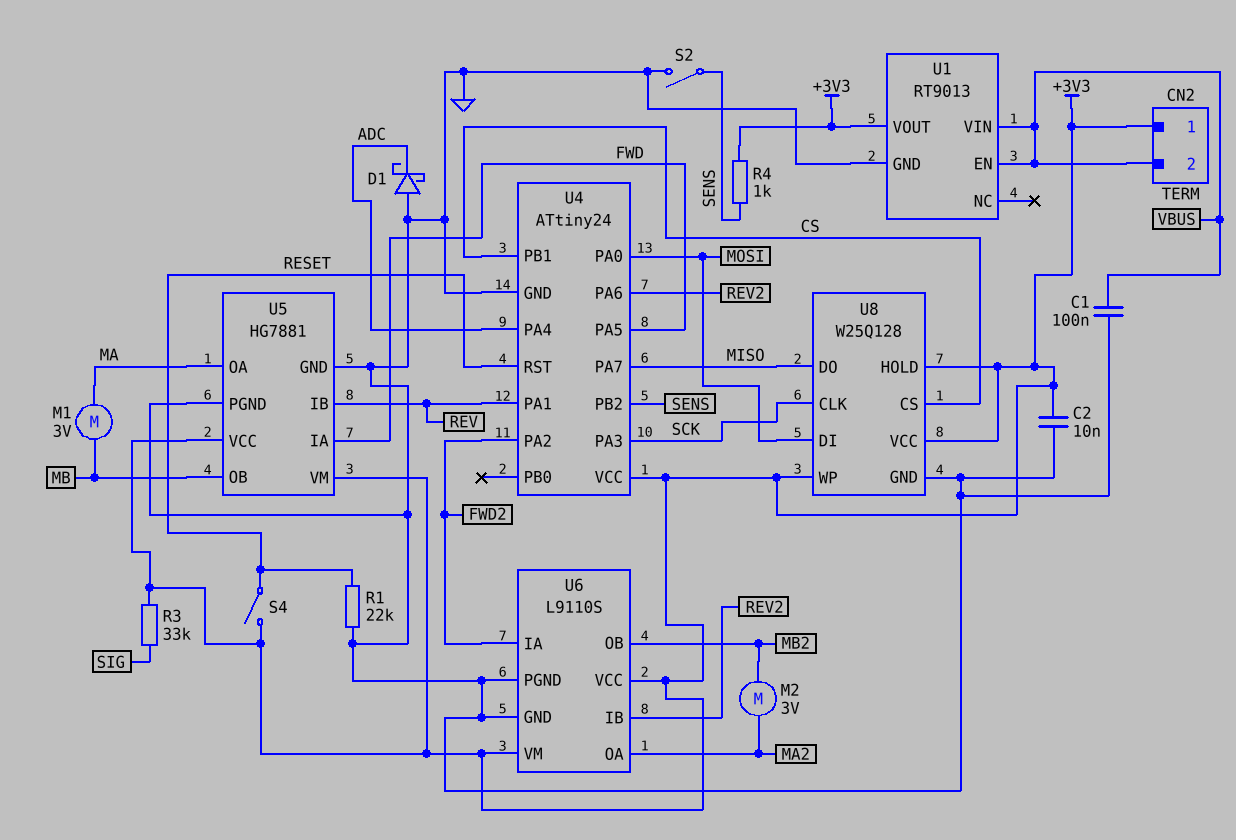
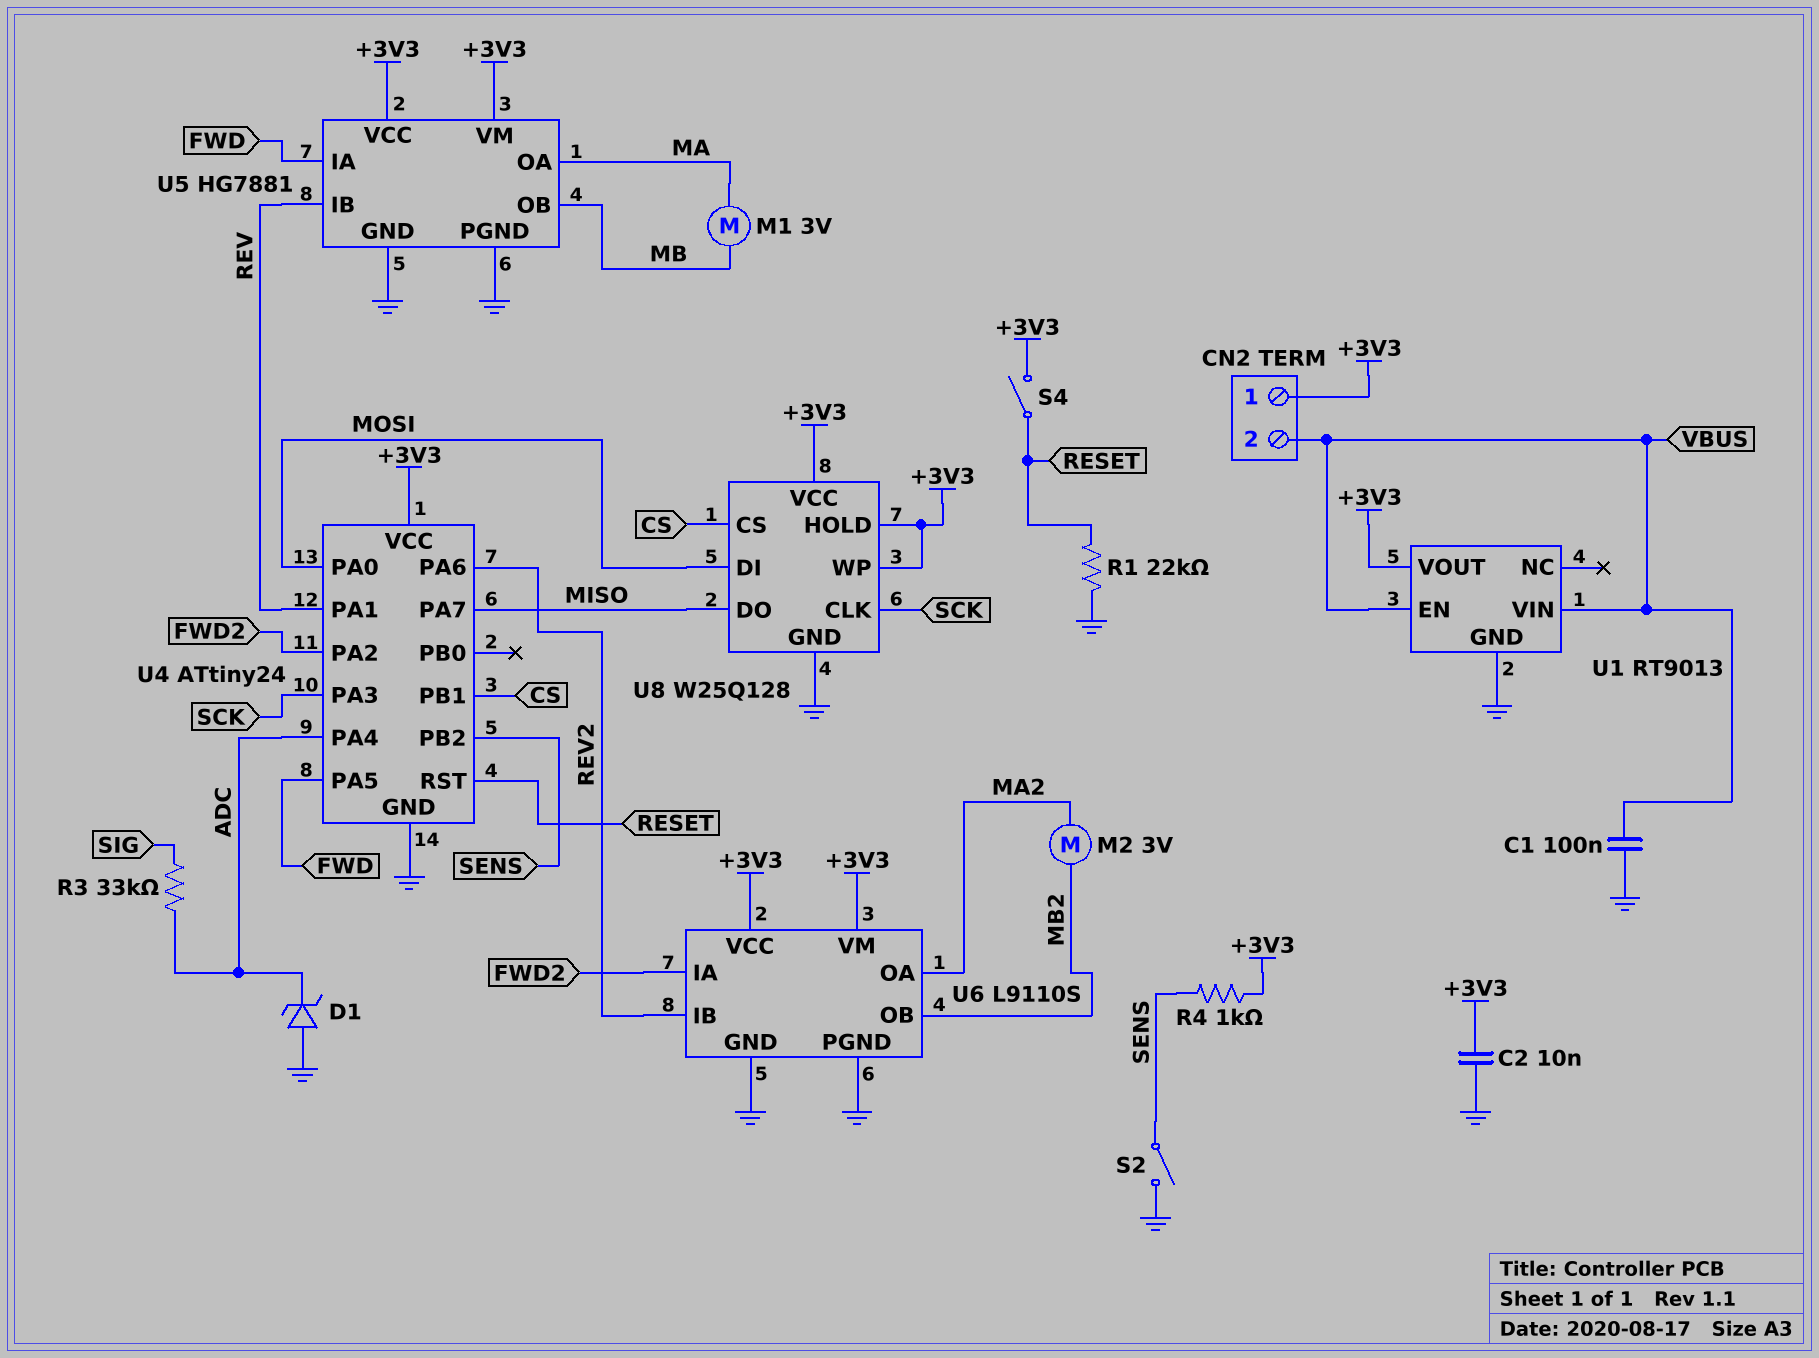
D1: schottky (A GND, K ADC) -> zener (A GND, K ADC)
R3: 33k (+3V3, SIG) -> 33k (ADC, SIG)

